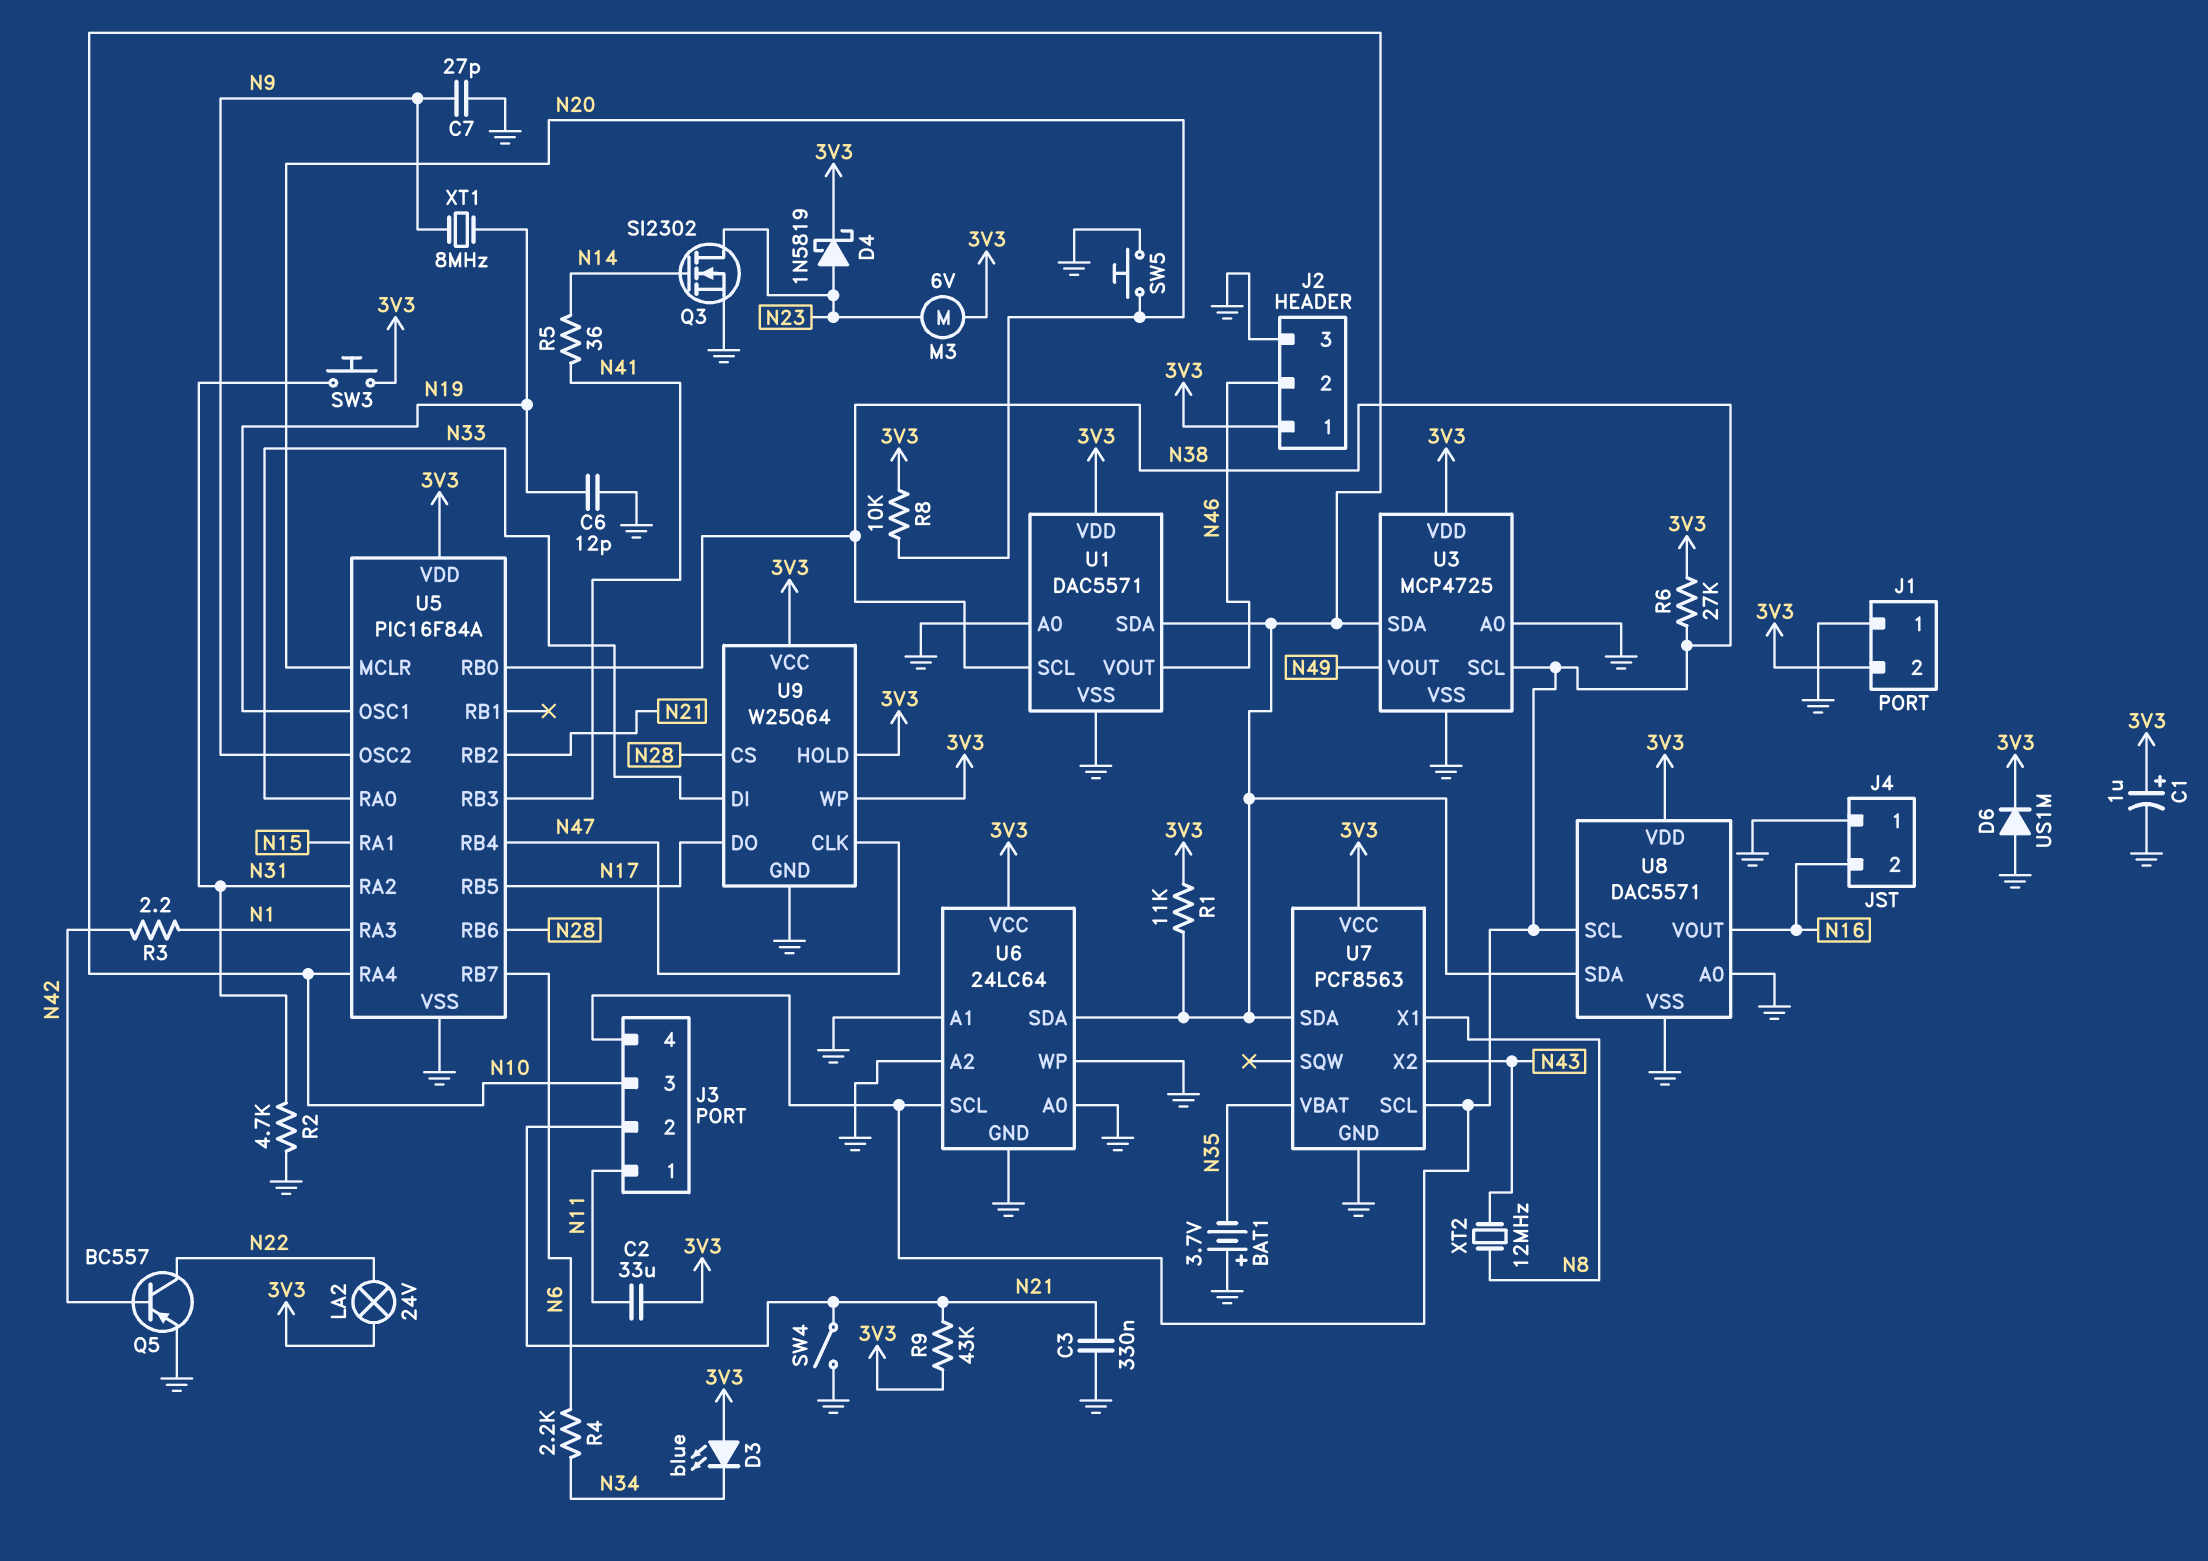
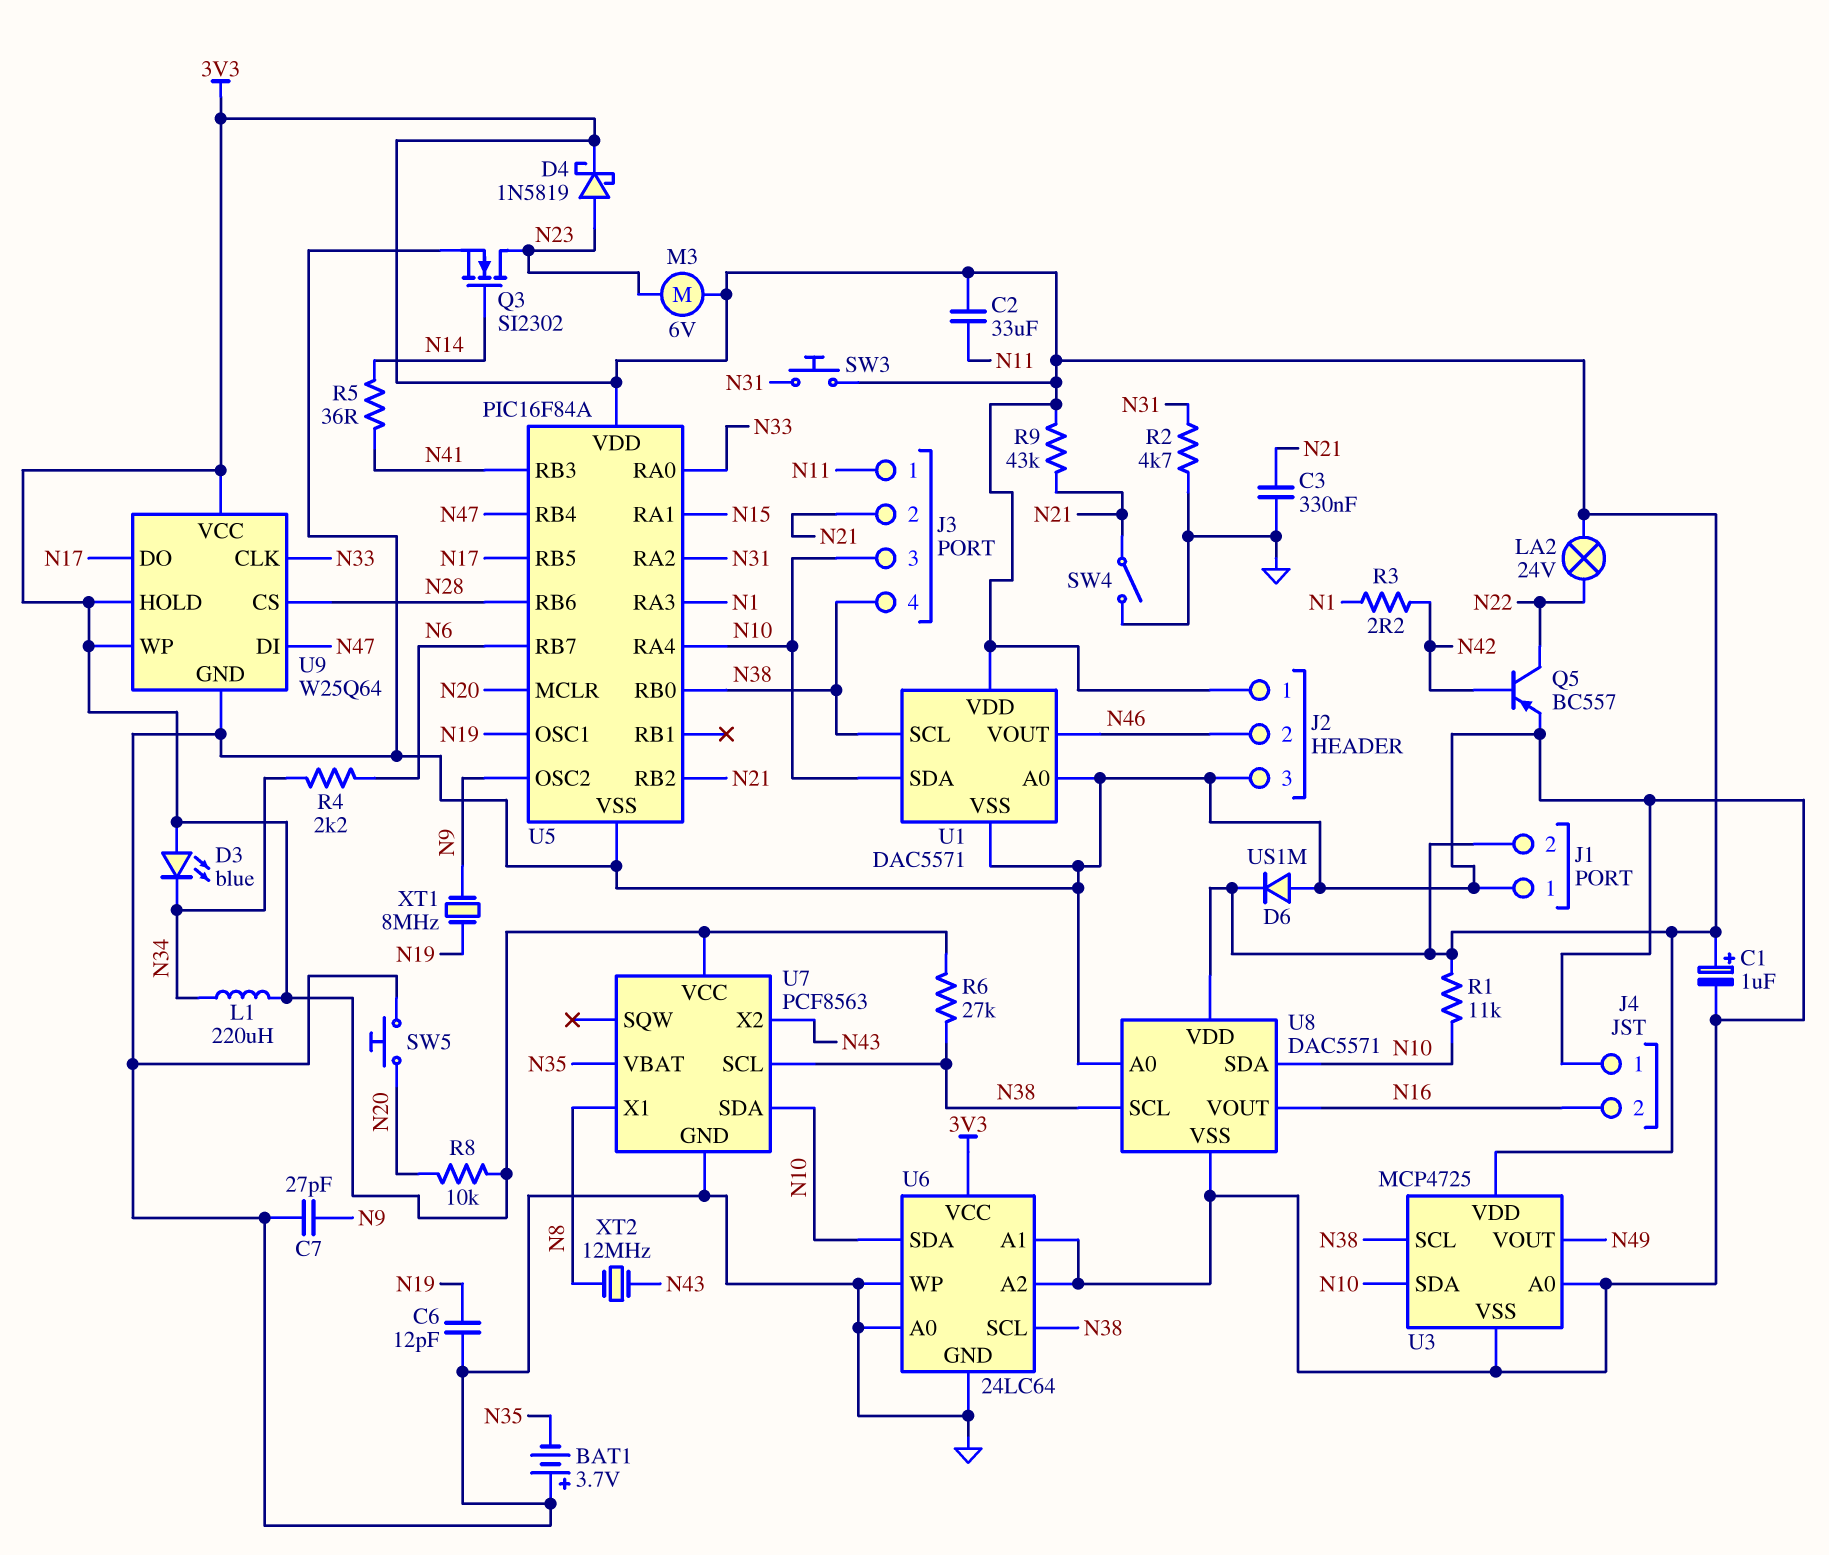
L1: none -> 220uH (3V3, N34)
U9 pin CLK: N47 -> N33
U9 pin DI: N33 -> N47

